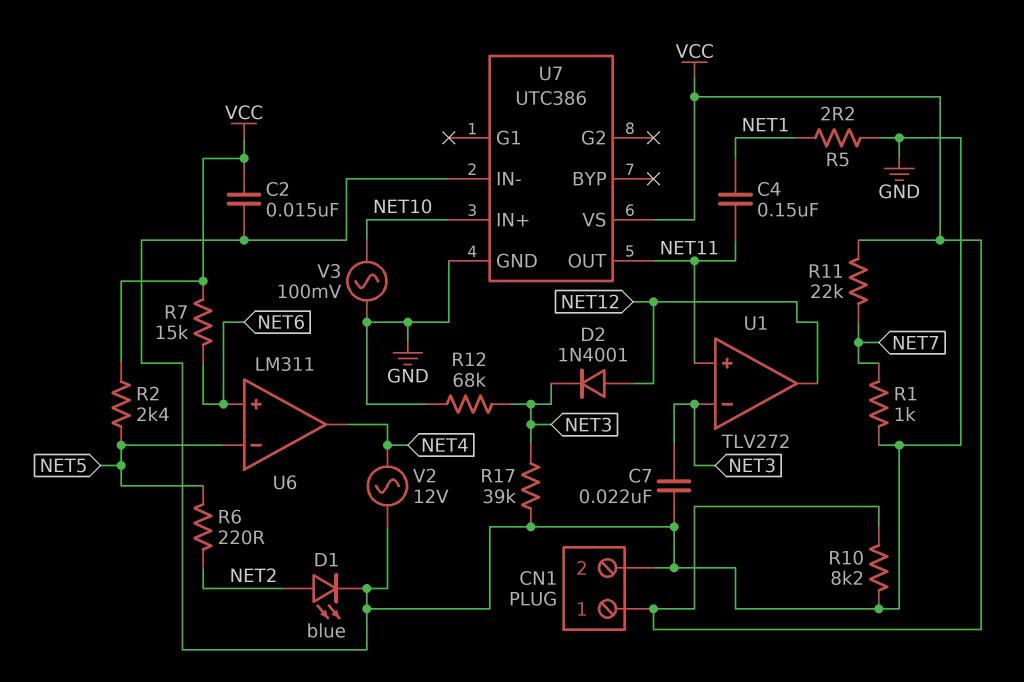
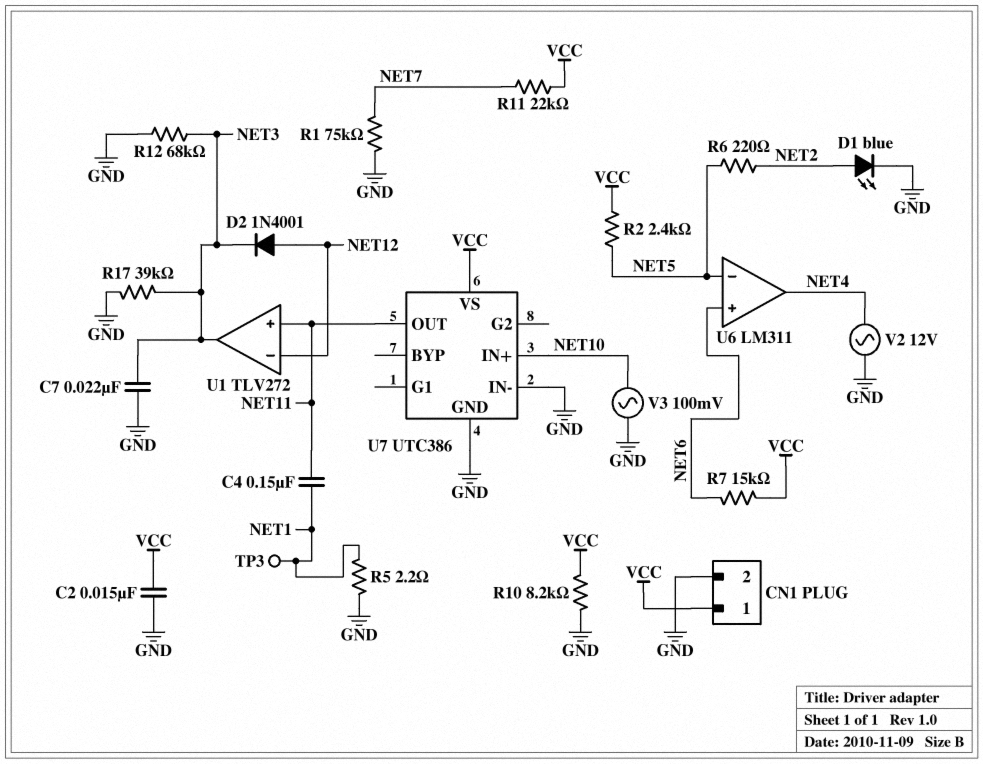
R1: 1k (GND, NET7) -> 75k (GND, NET7)
TP3: none -> test point (NET1)
U1 pin in-: NET3 -> NET12
U1 pin out: NET12 -> NET3

